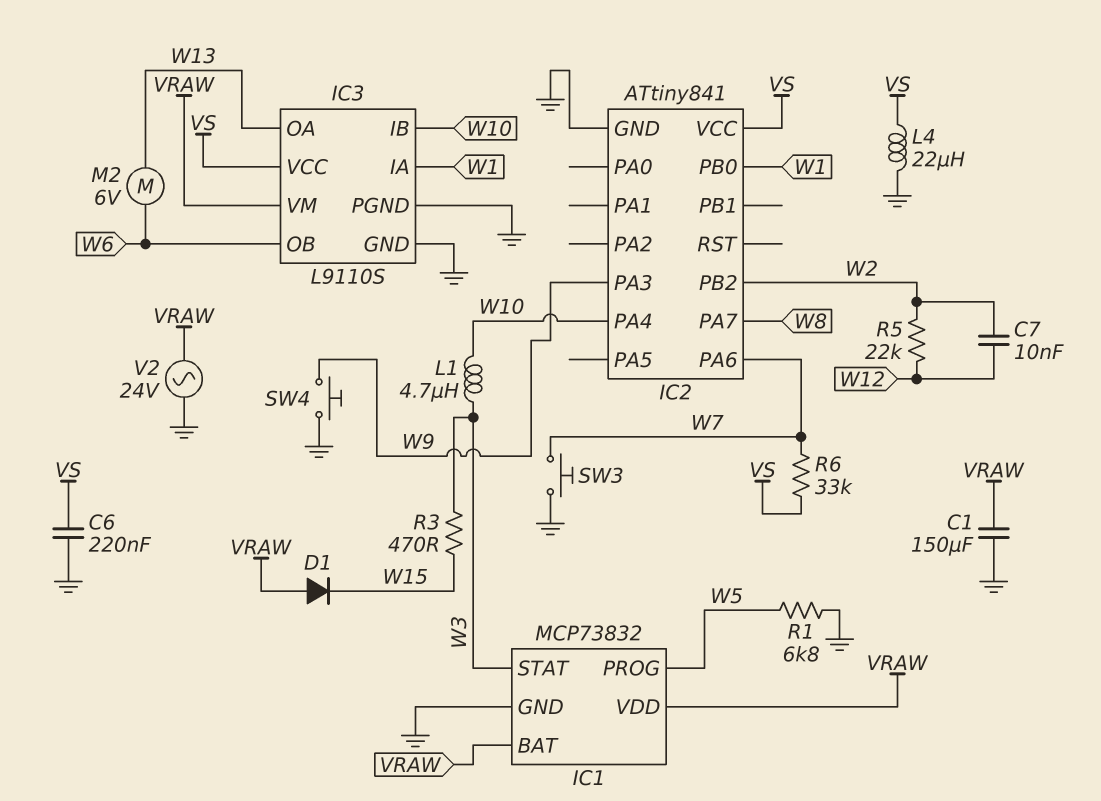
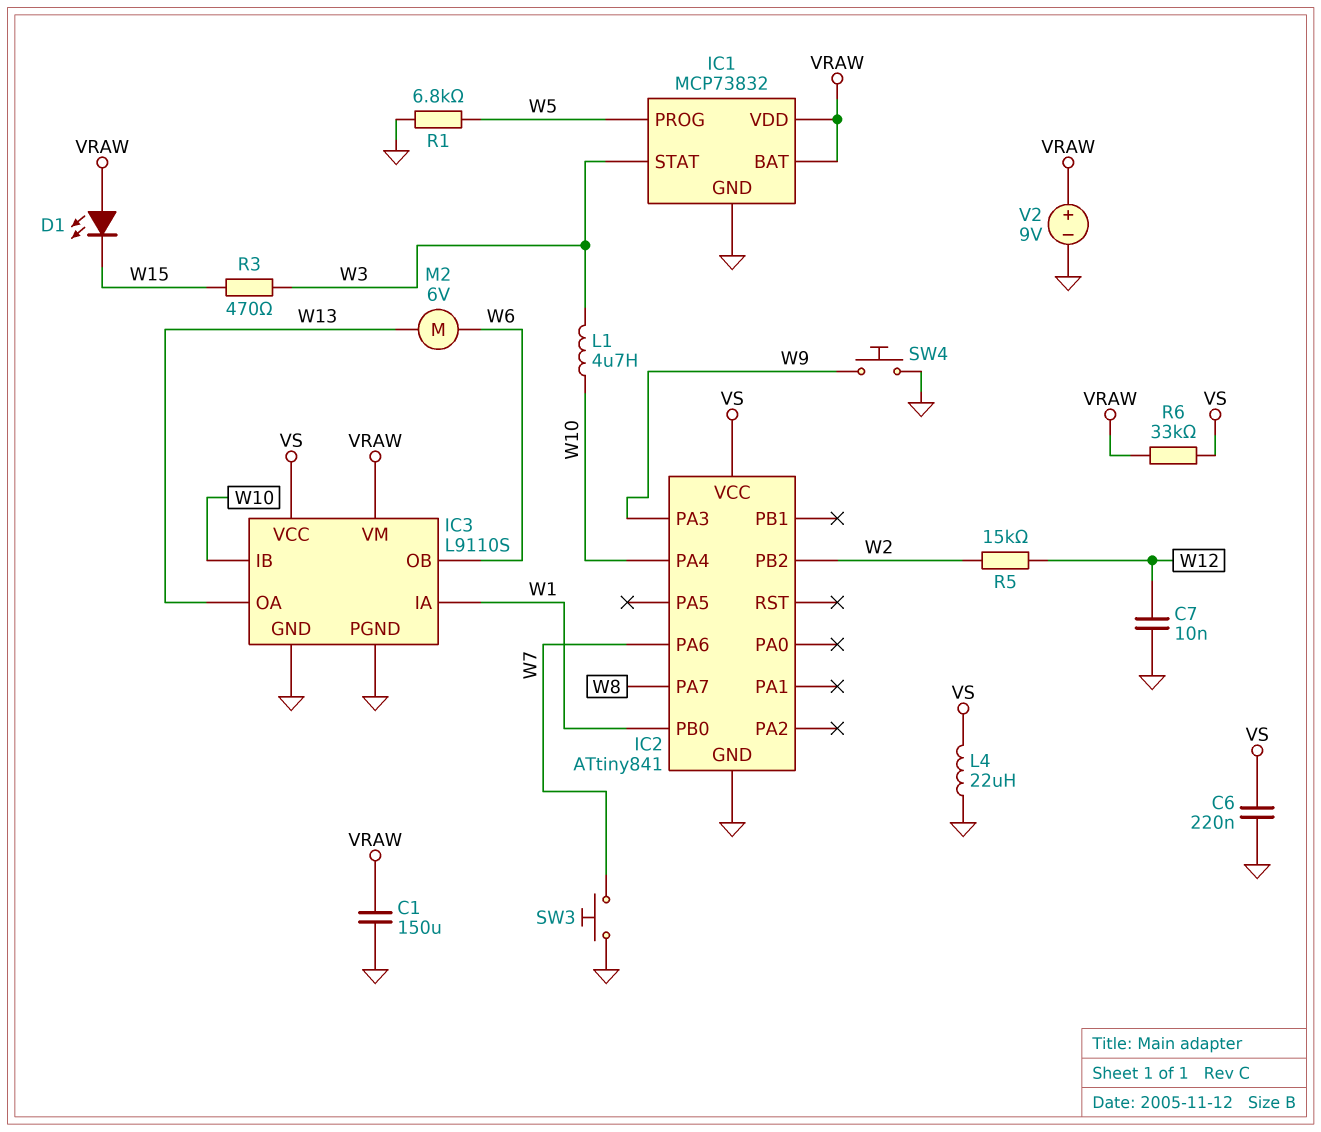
C7: 10nF (W2, W12) -> 10nF (GND, W12)
D1: diode (A VRAW, K W15) -> LED (A VRAW, K W15)
R5: 22k (W2, W12) -> 15k (W2, W12)
R6: 33k (VS, W7) -> 33k (VRAW, VS)
V2: AC 24V (GND, VRAW) -> 9V (plus VRAW, minus GND)

